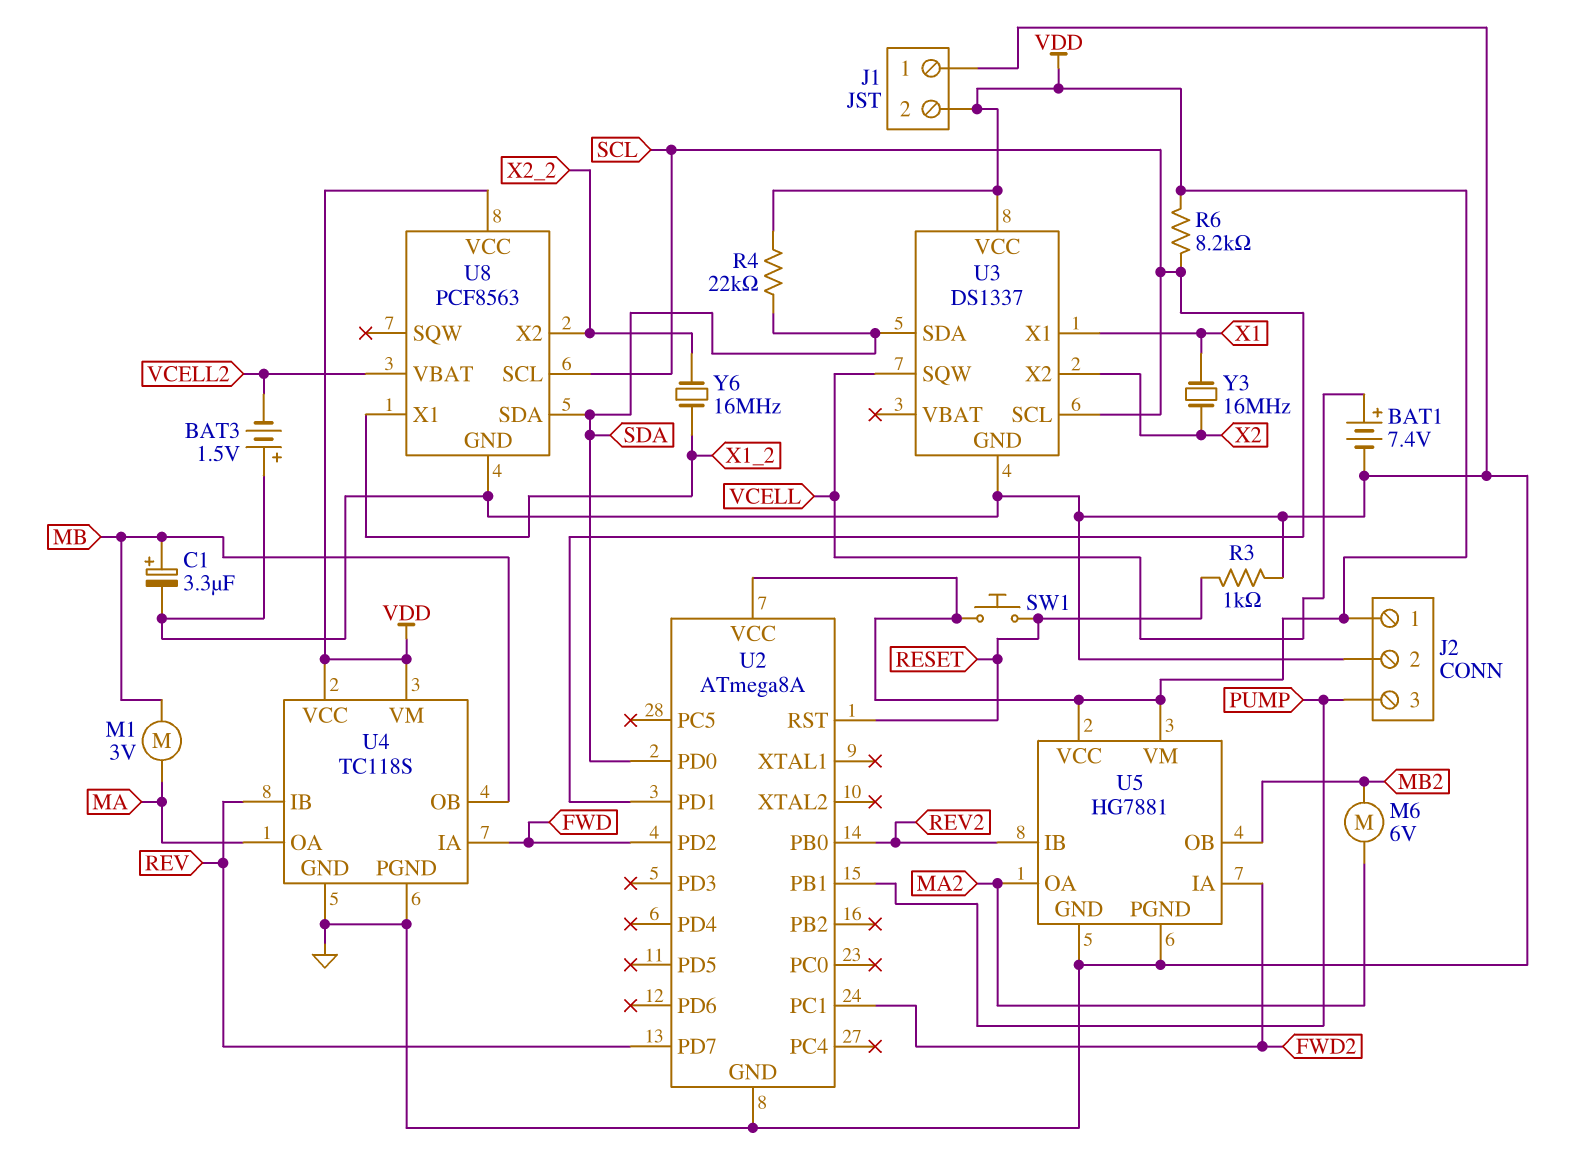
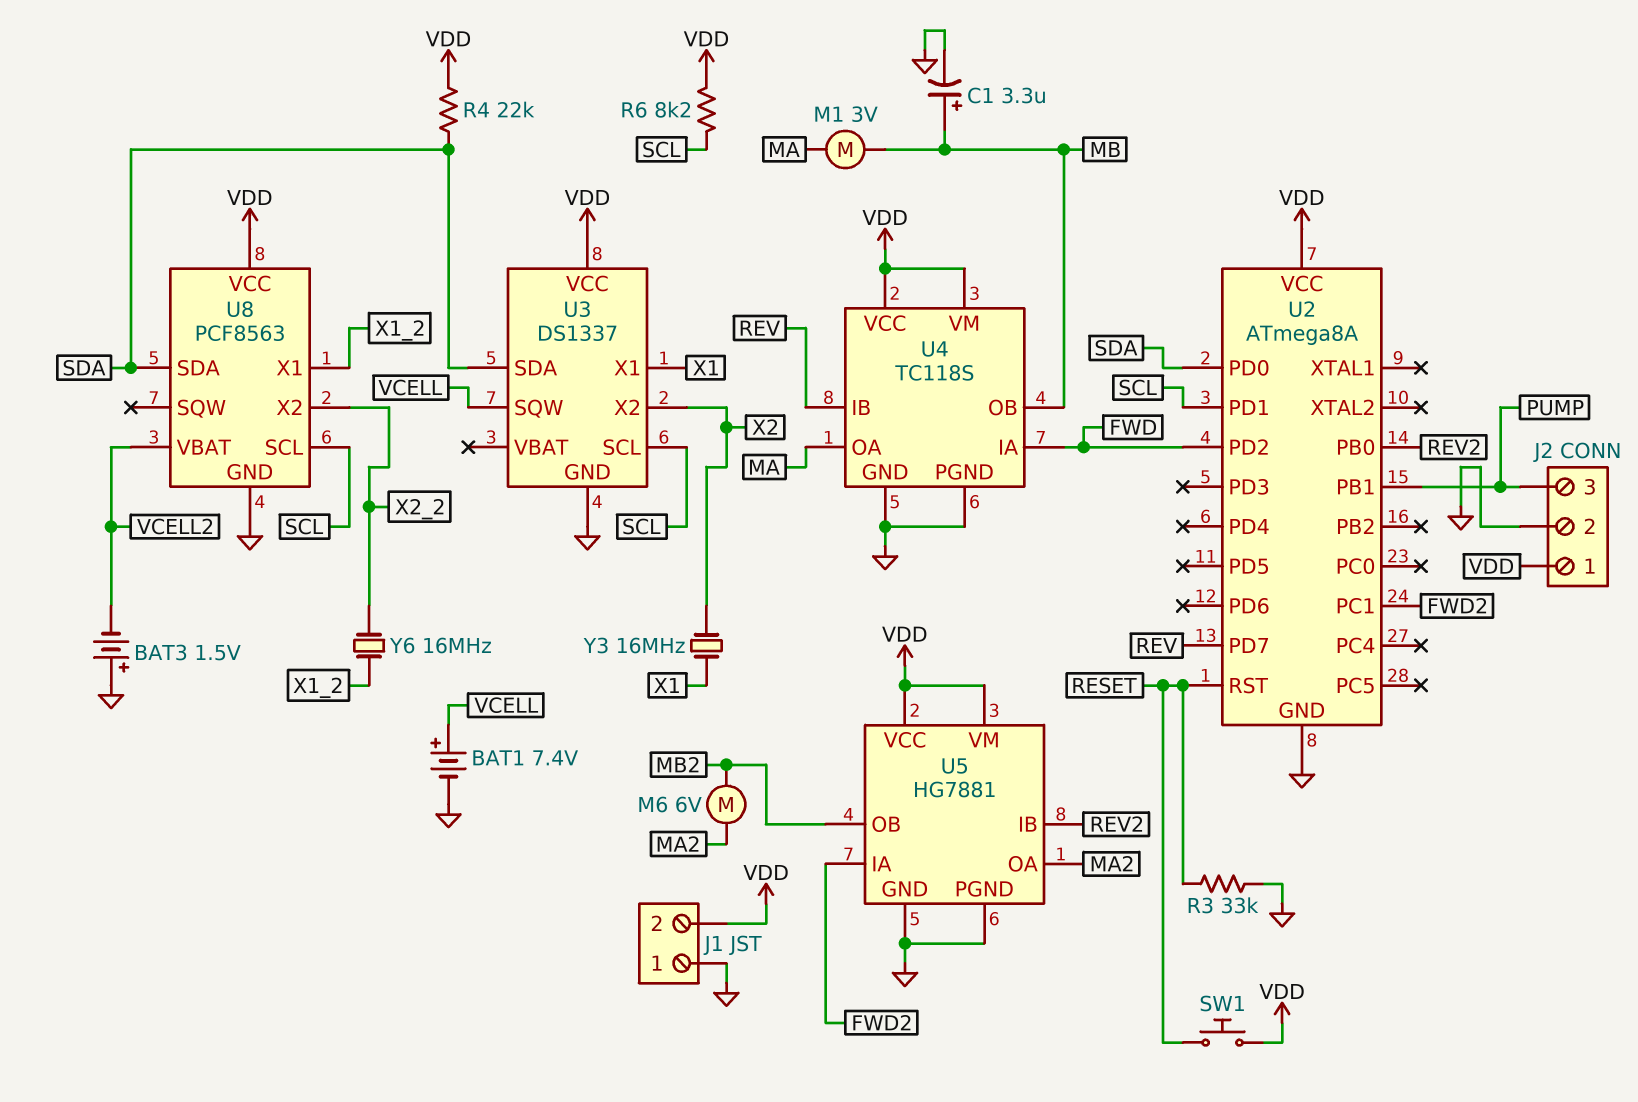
R3: 1k (GND, RESET) -> 33k (GND, RESET)

